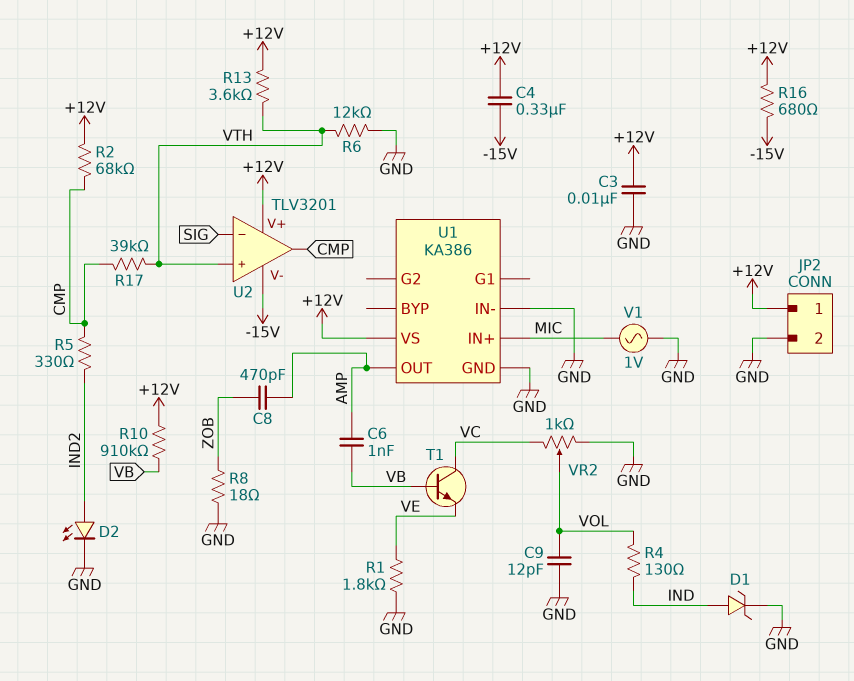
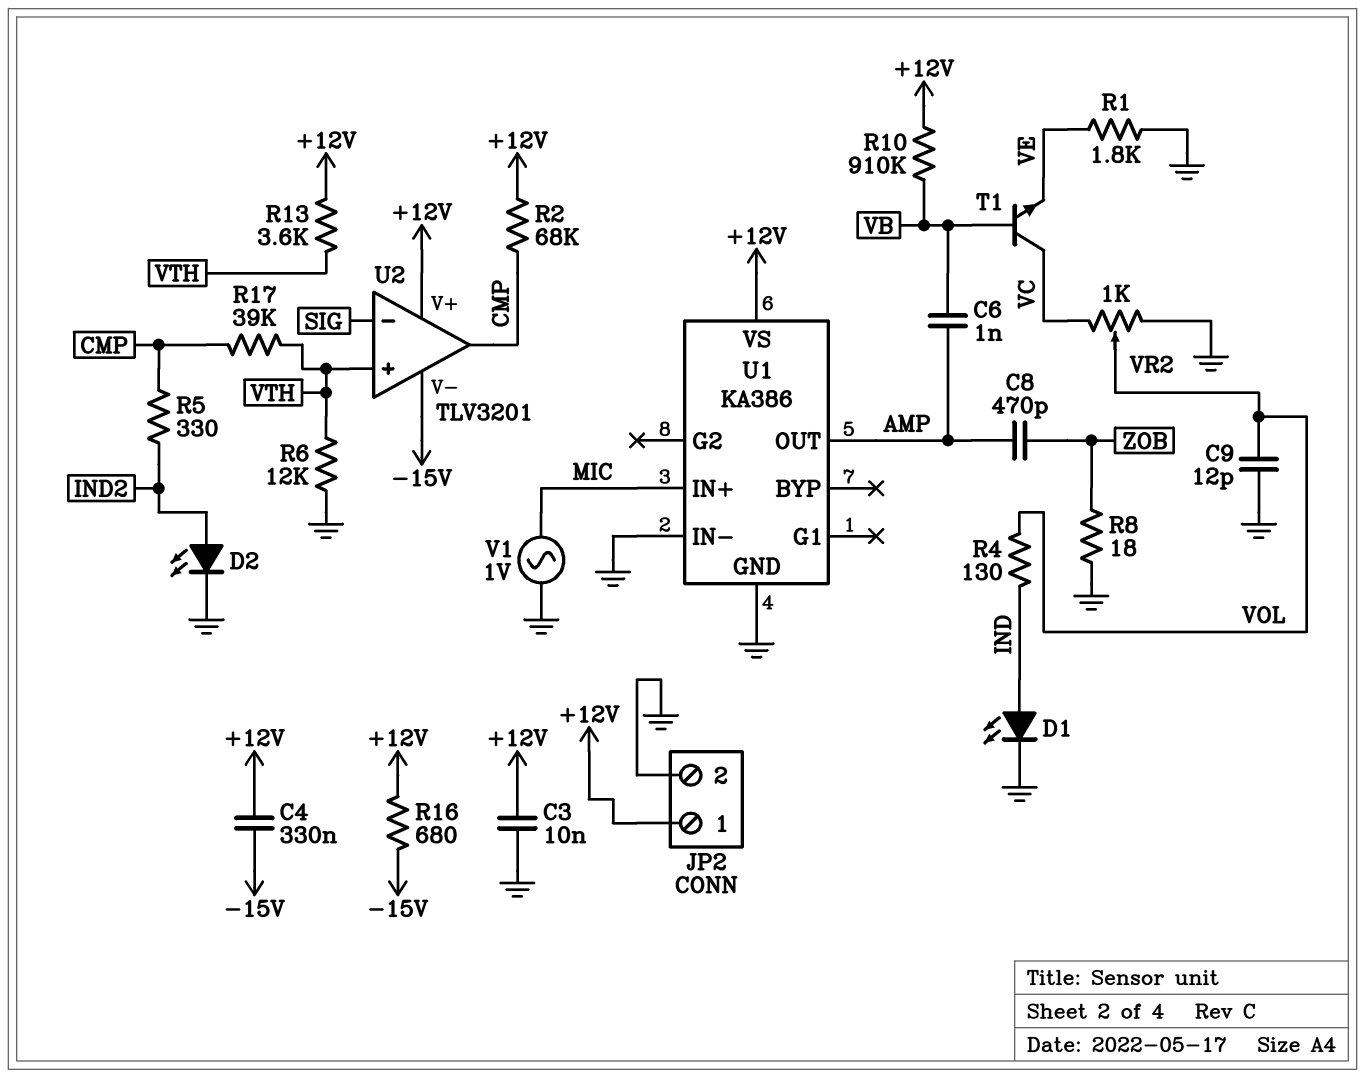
D1: zener (A IND, K GND) -> LED (A IND, K GND)

